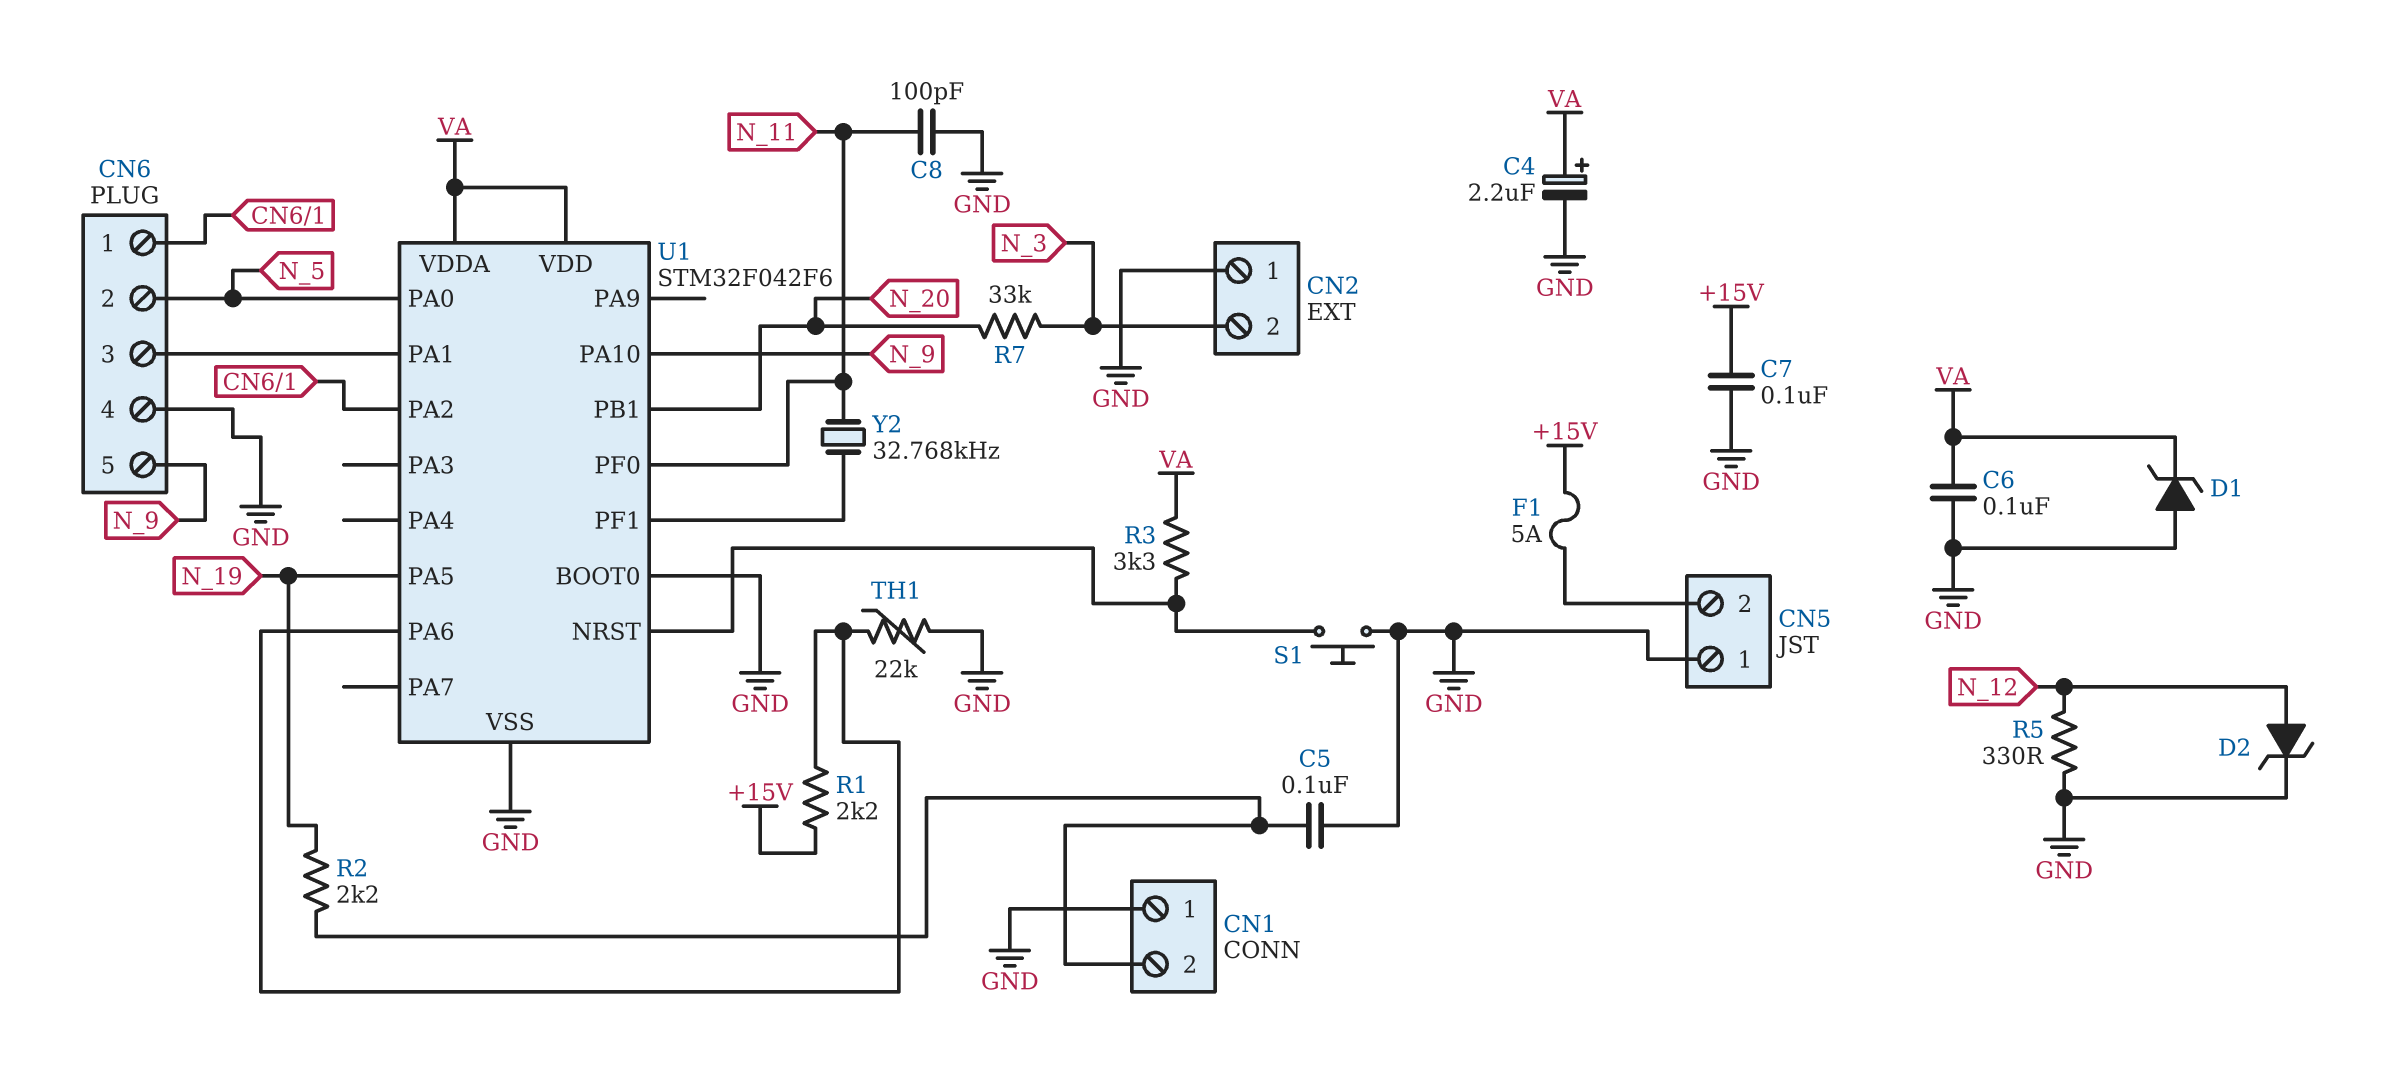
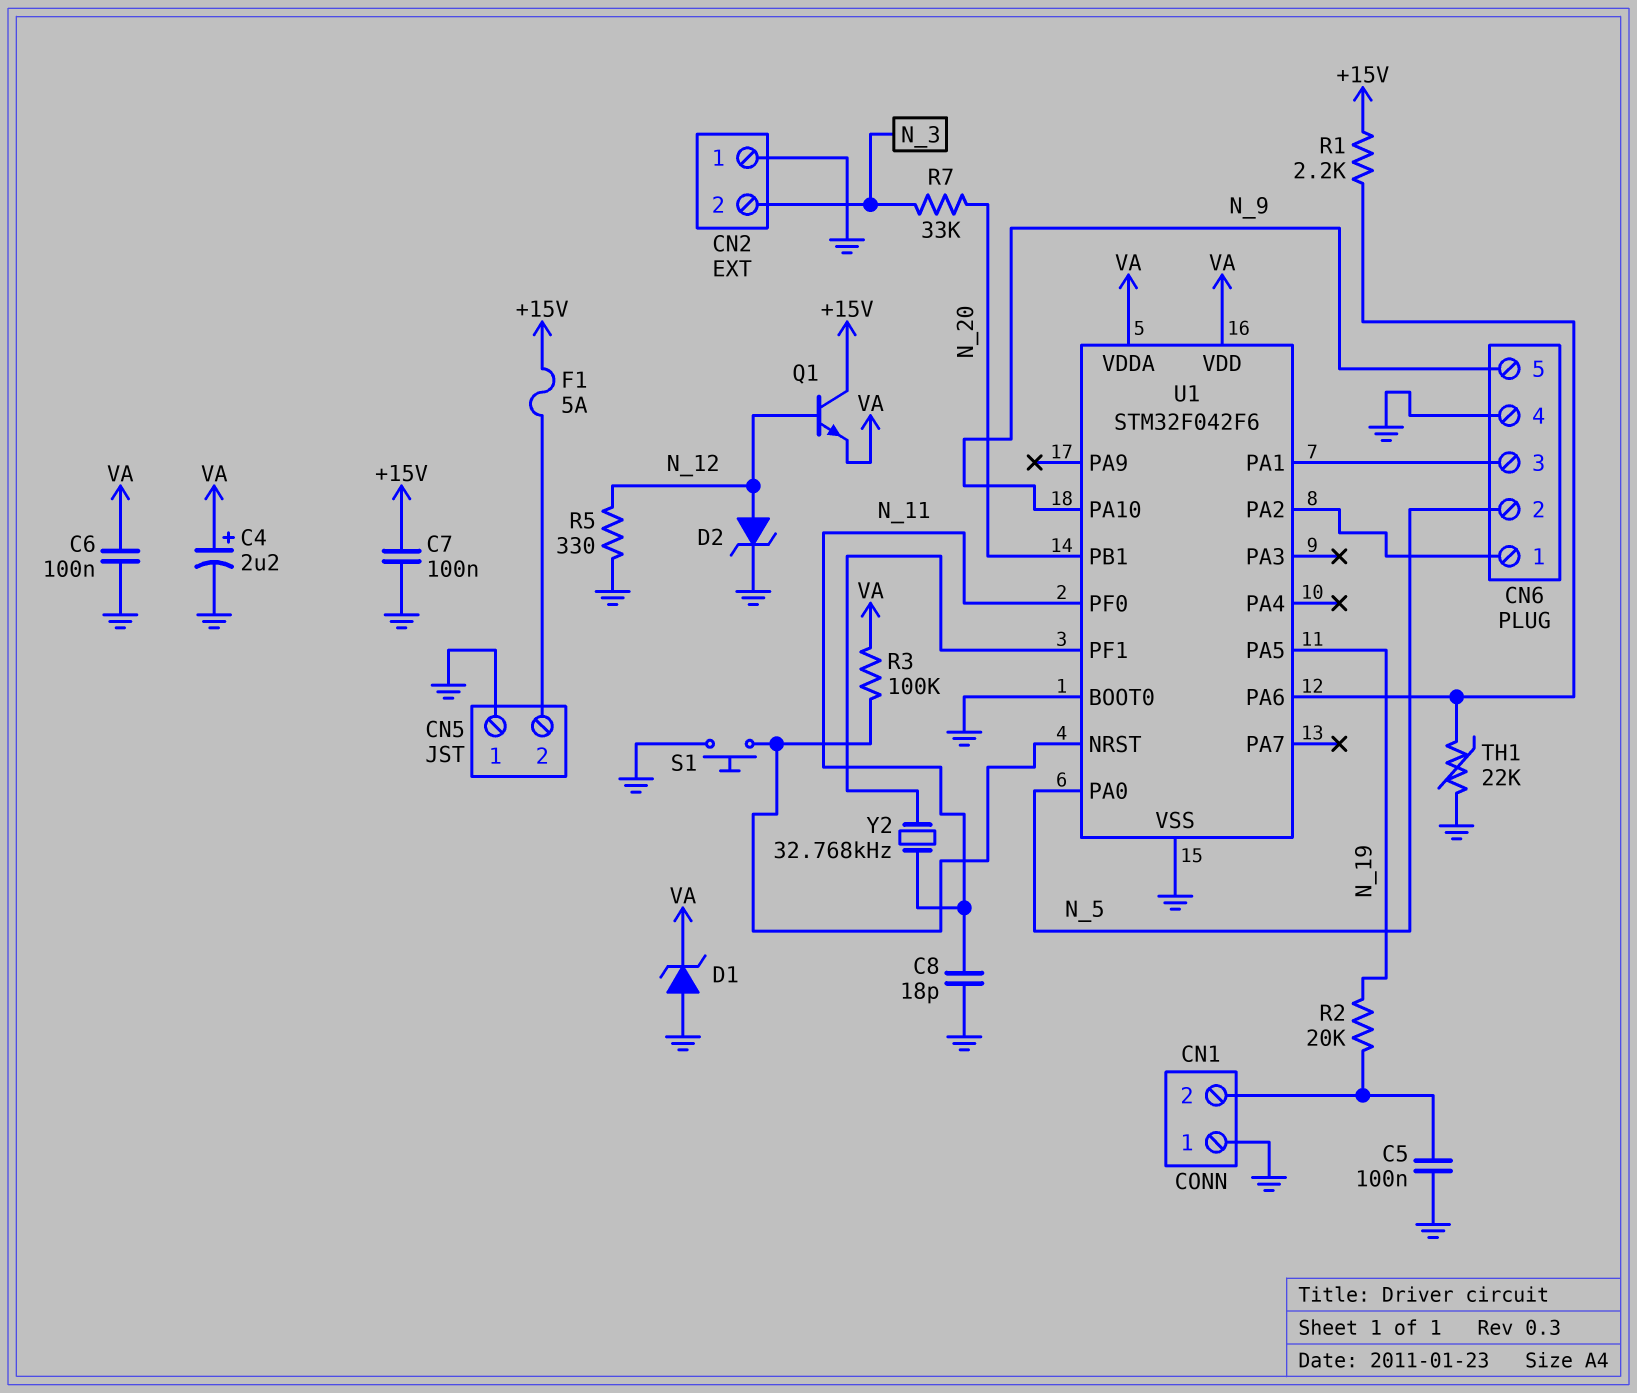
C8: 100pF (GND, N_11) -> 18pF (GND, N_11)
Q1: none -> NPN (B N_12, C +15V, E VA)
R2: 2.2k (CN1/2, N_19) -> 20k (CN1/2, N_19)
R3: 3.3k (U1/NRST, VA) -> 100k (U1/NRST, VA)

